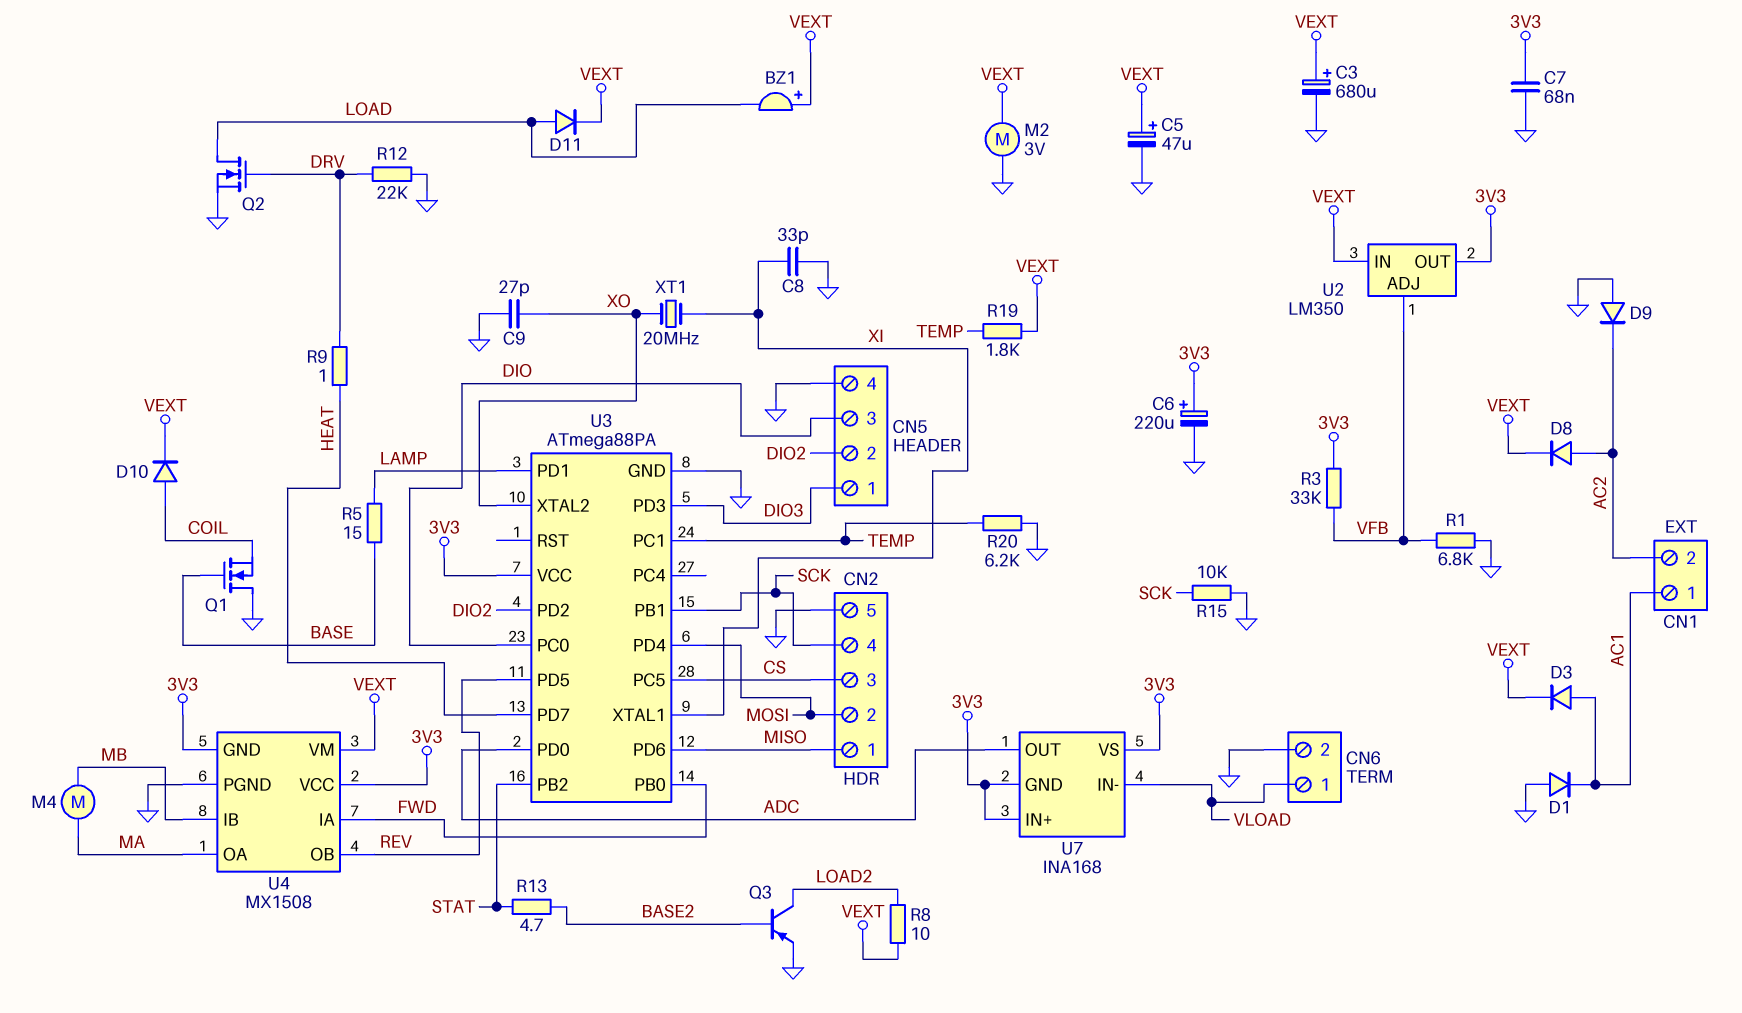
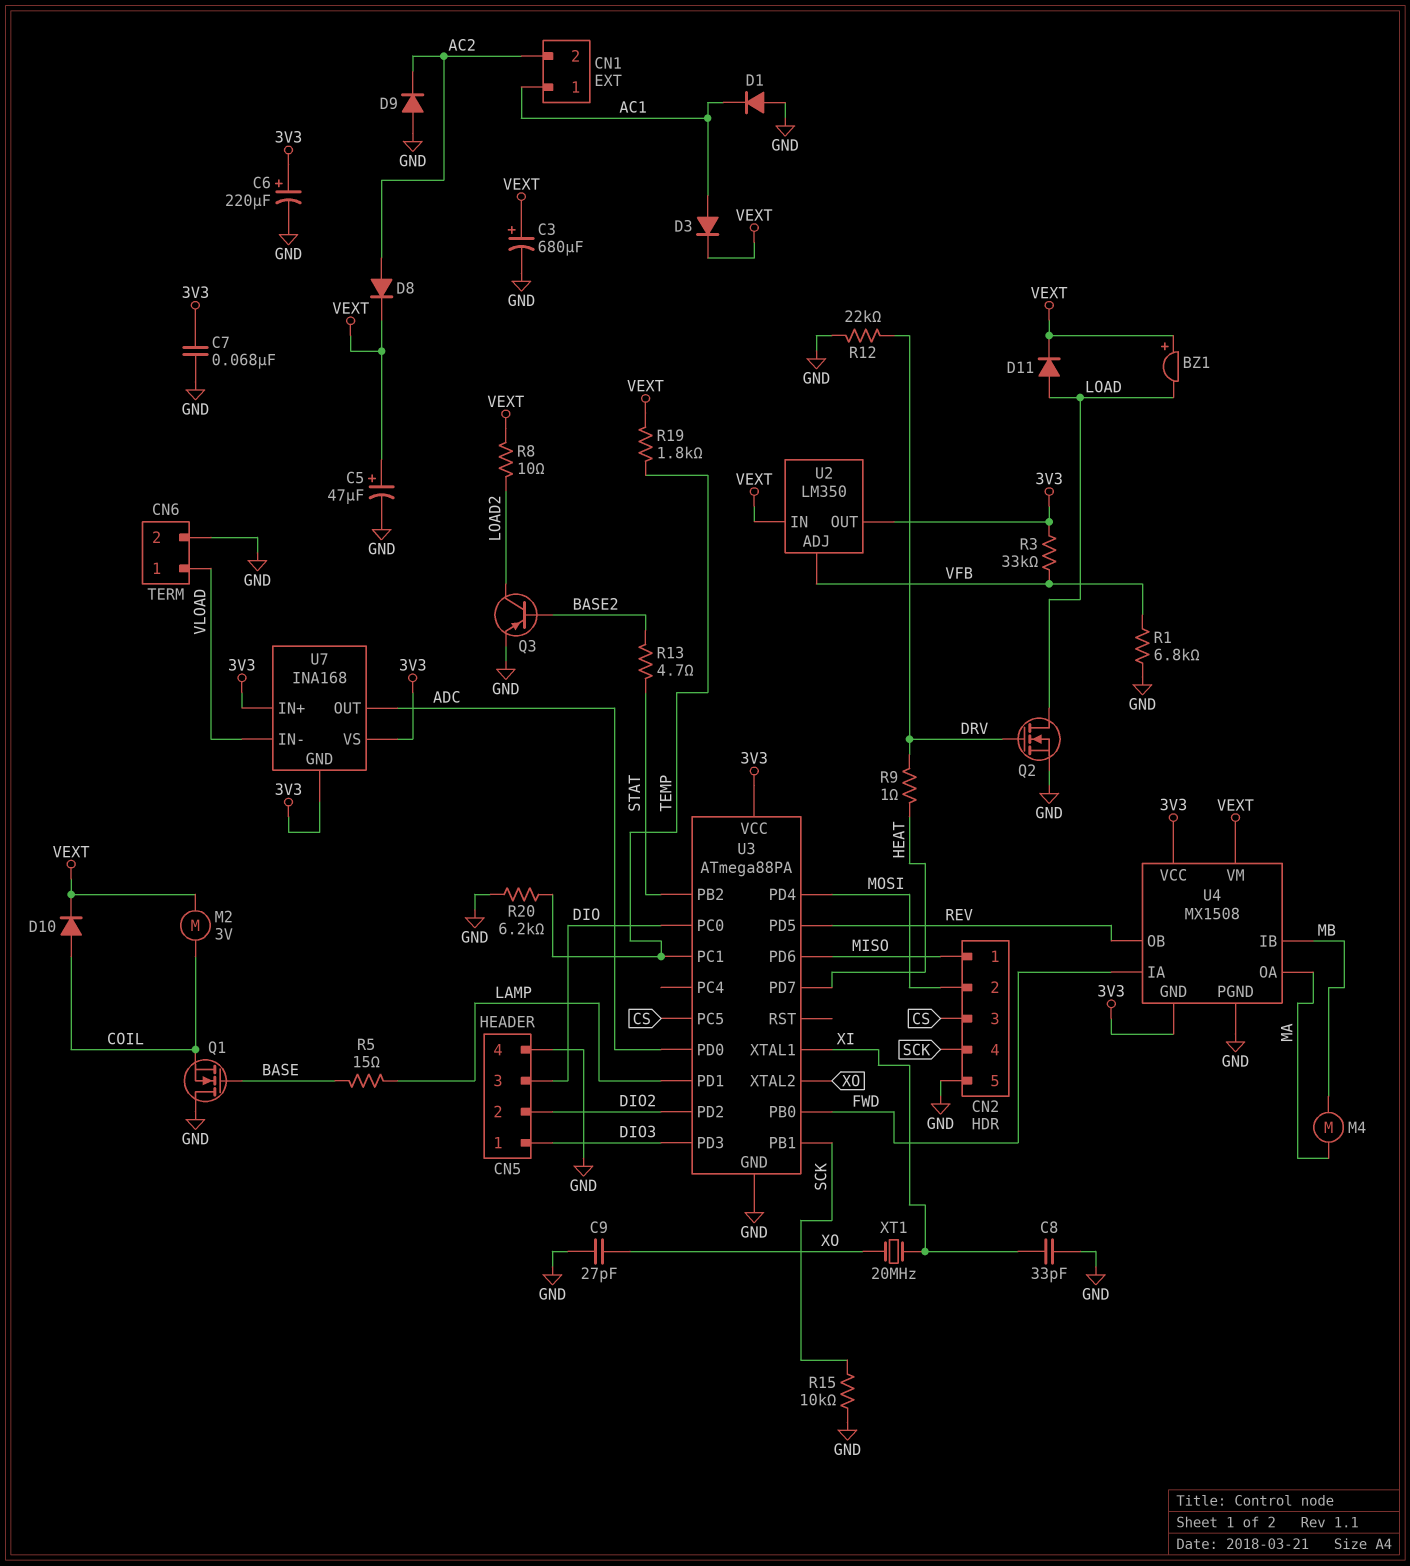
M2: motor 3V (GND, VEXT) -> motor 3V (COIL, VEXT)

